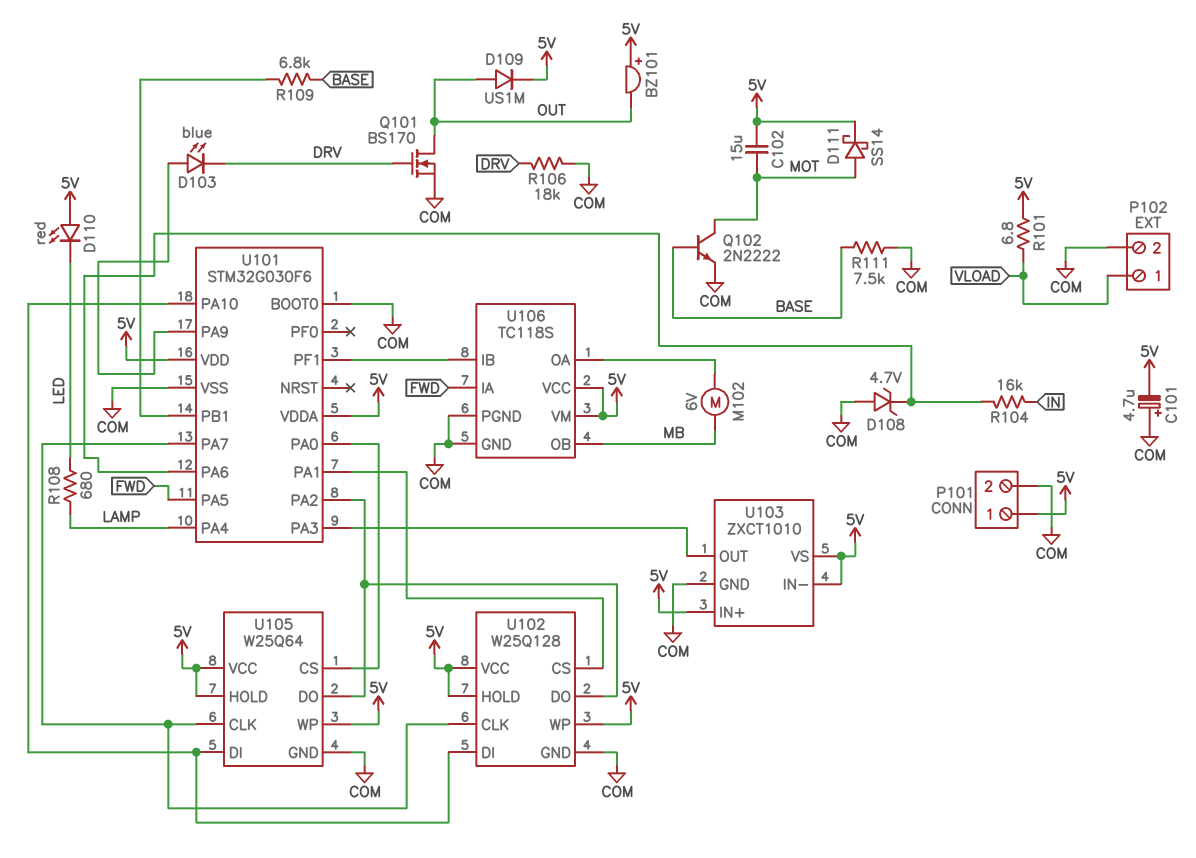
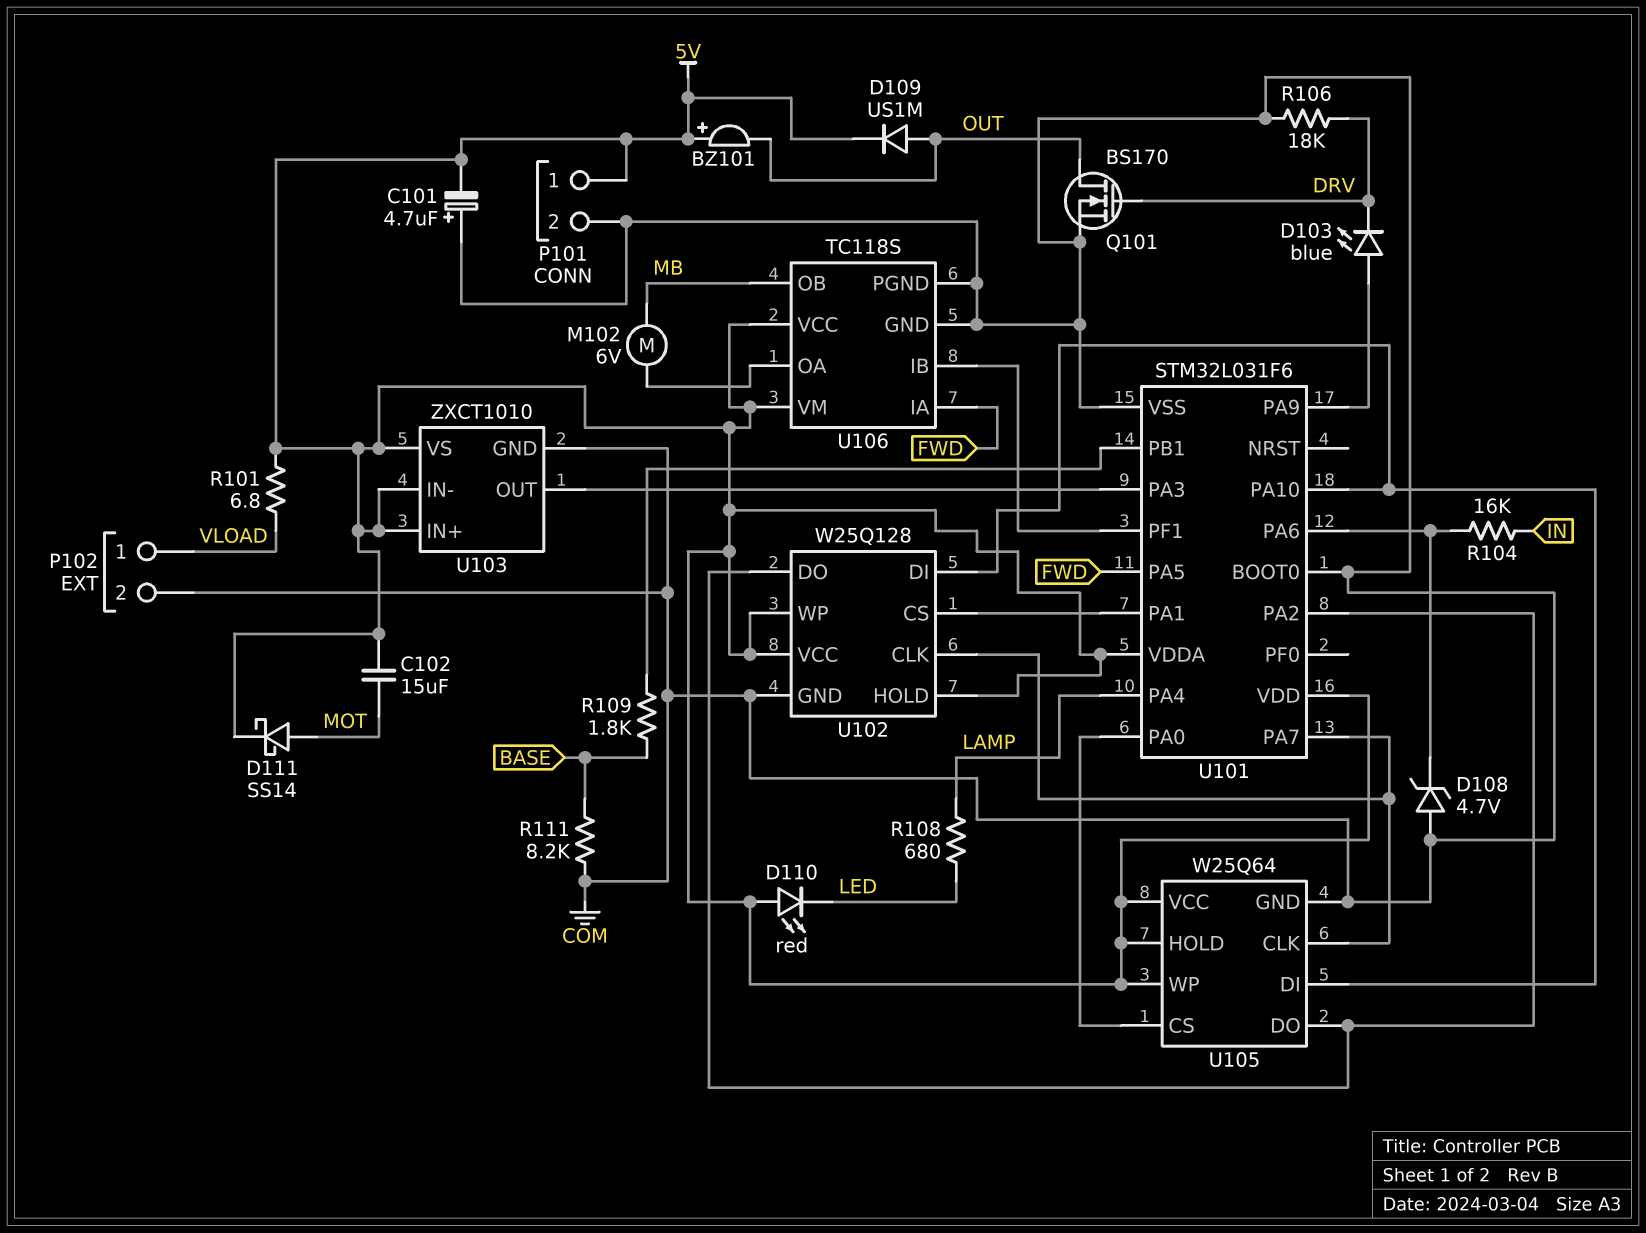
Q102: NPN 2N2222 (B BASE, C MOT, E COM) -> none
R109: 6.8k (BASE, U101/PB1) -> 1.8k (BASE, U101/PB1)
R111: 7.5k (BASE, COM) -> 8.2k (BASE, COM)
U101: STM32G030F6 -> STM32L031F6

